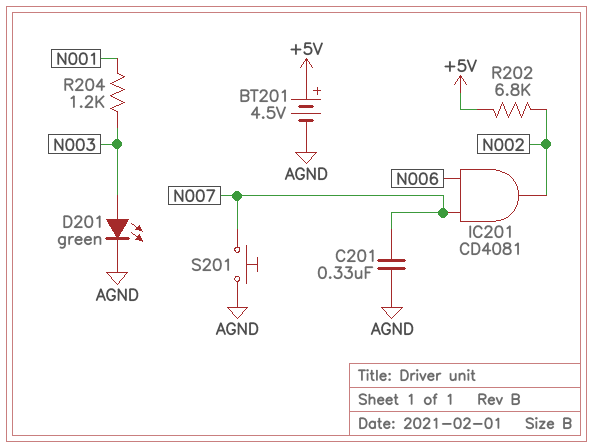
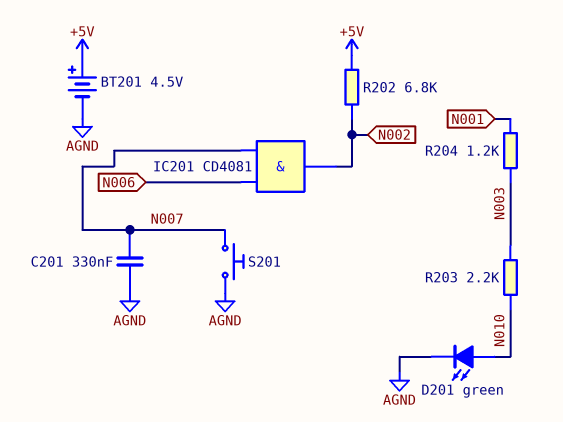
D201: LED green (A N003, K AGND) -> LED green (A N010, K AGND)
R203: none -> 2.2k (N003, N010)

